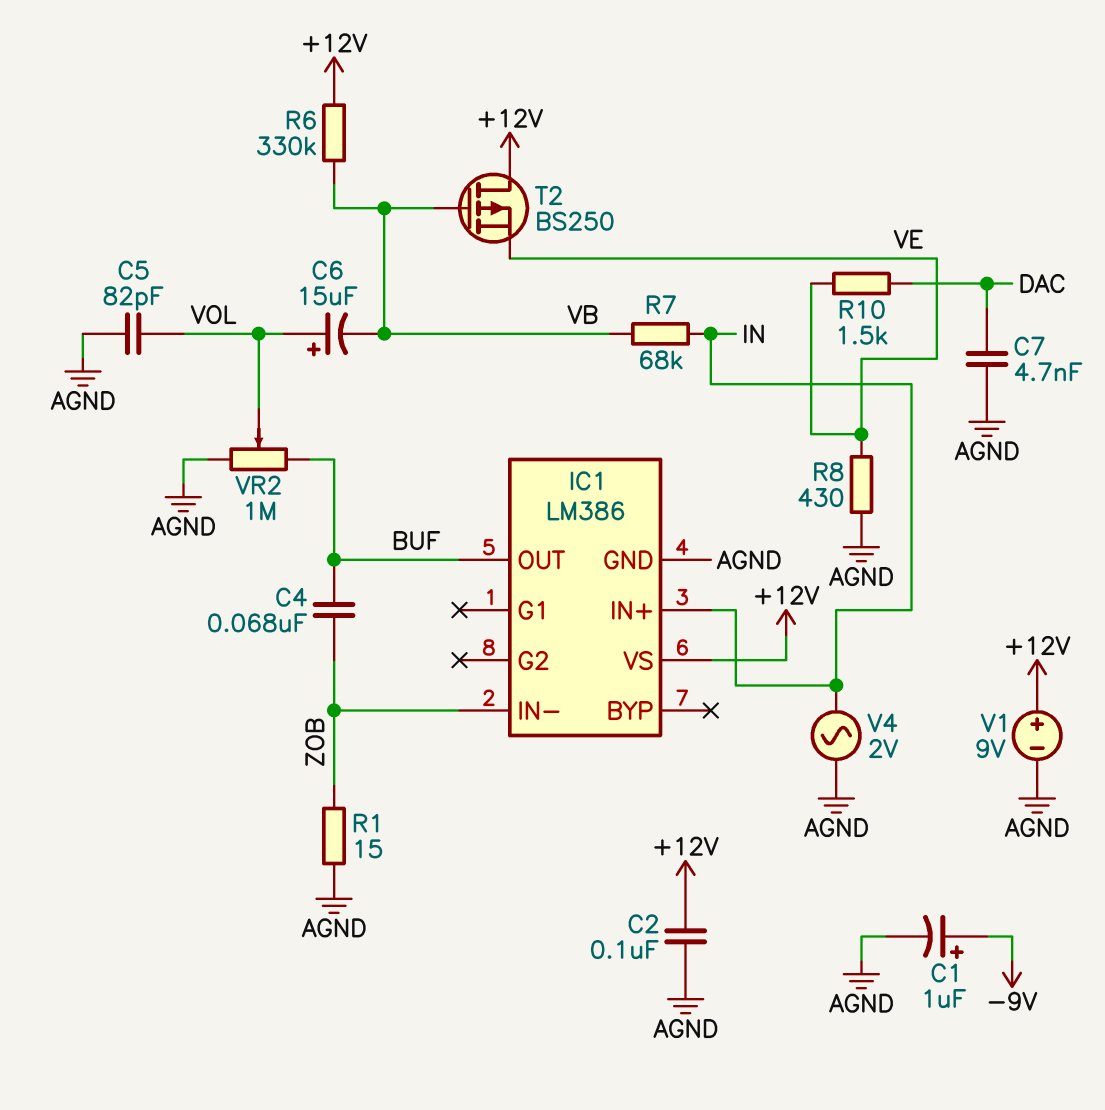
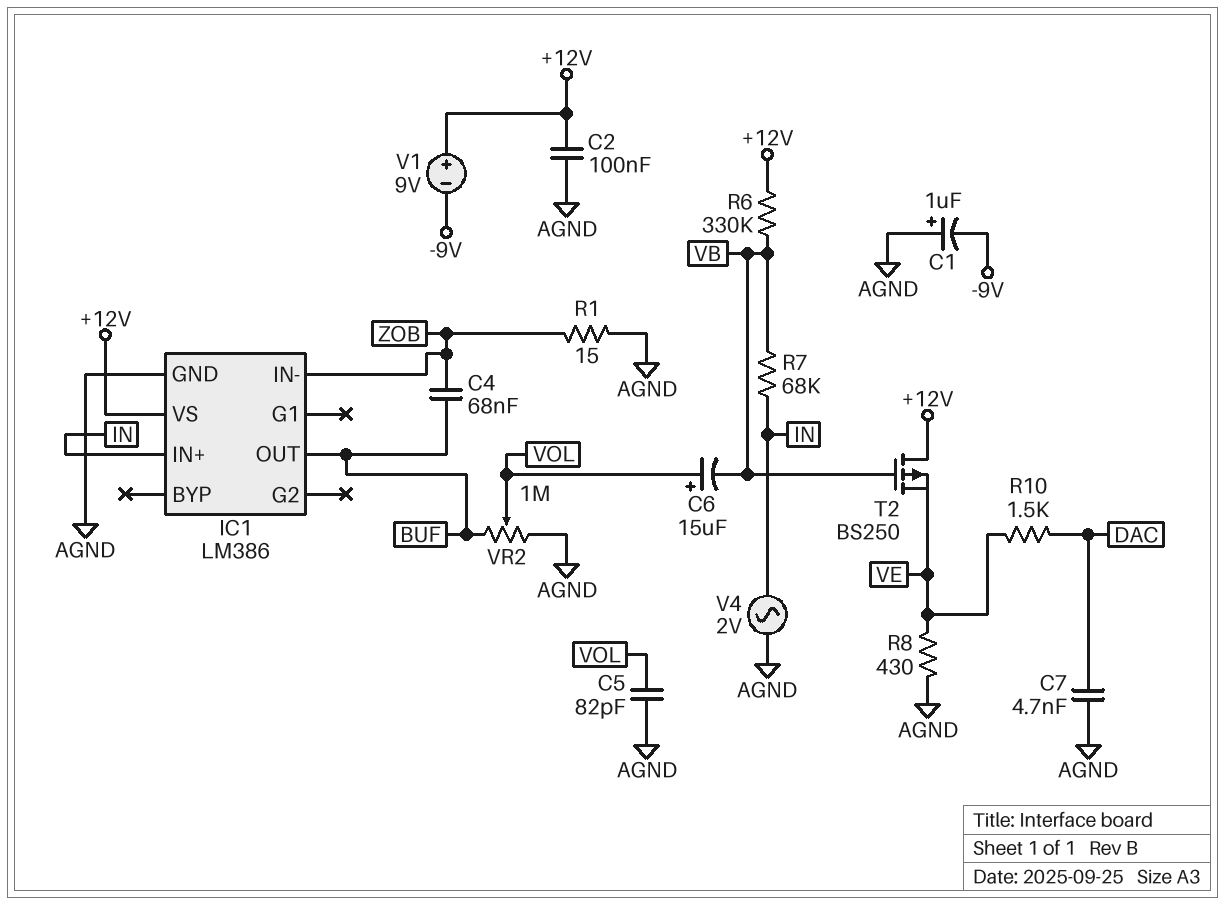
C1: 1uF (plus -9V, minus AGND) -> 1uF (plus AGND, minus -9V)
V1: 9V (plus +12V, minus AGND) -> 9V (plus +12V, minus -9V)

